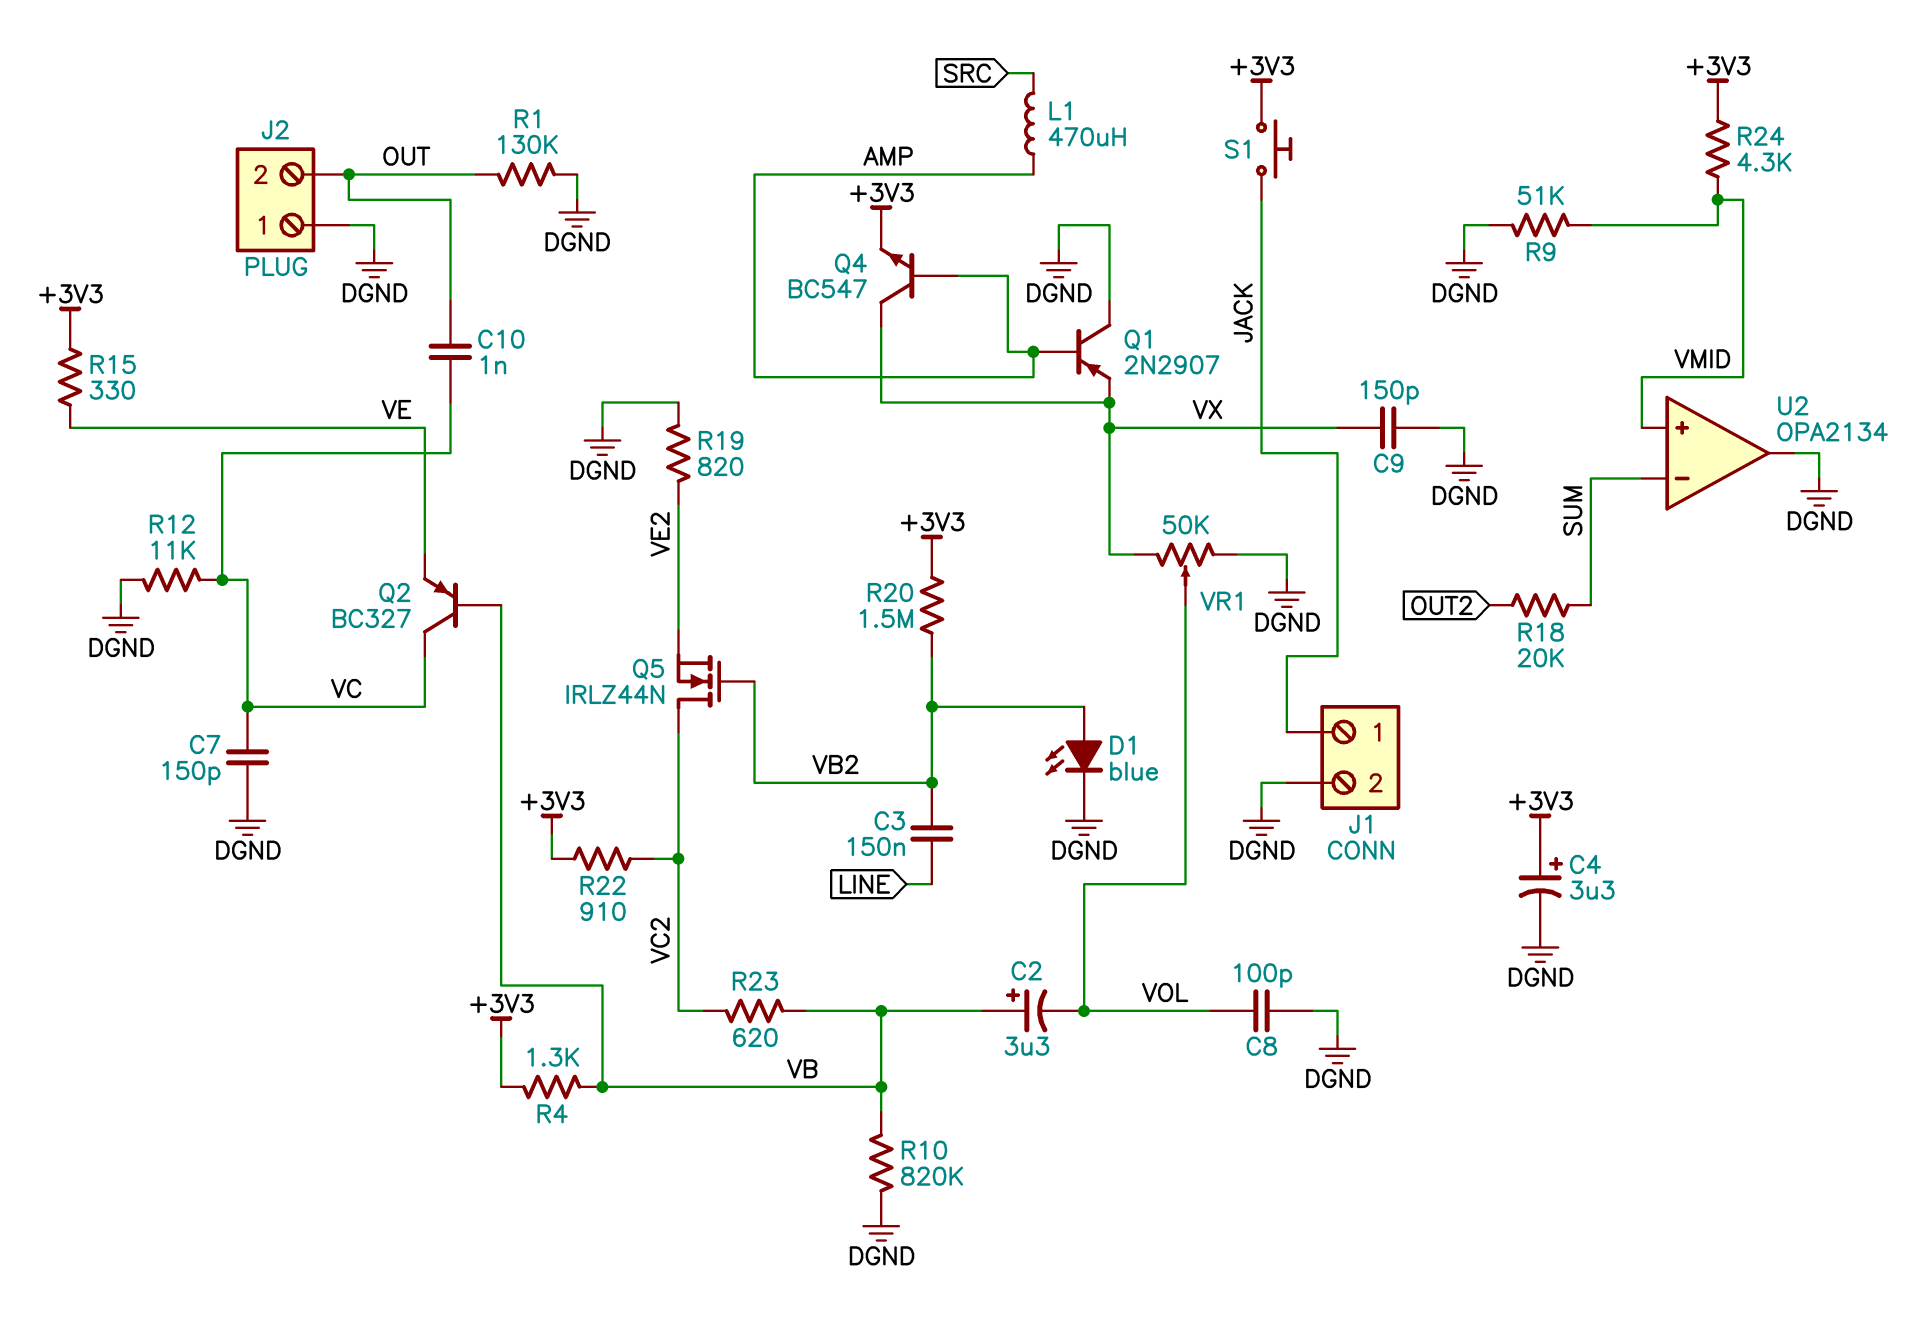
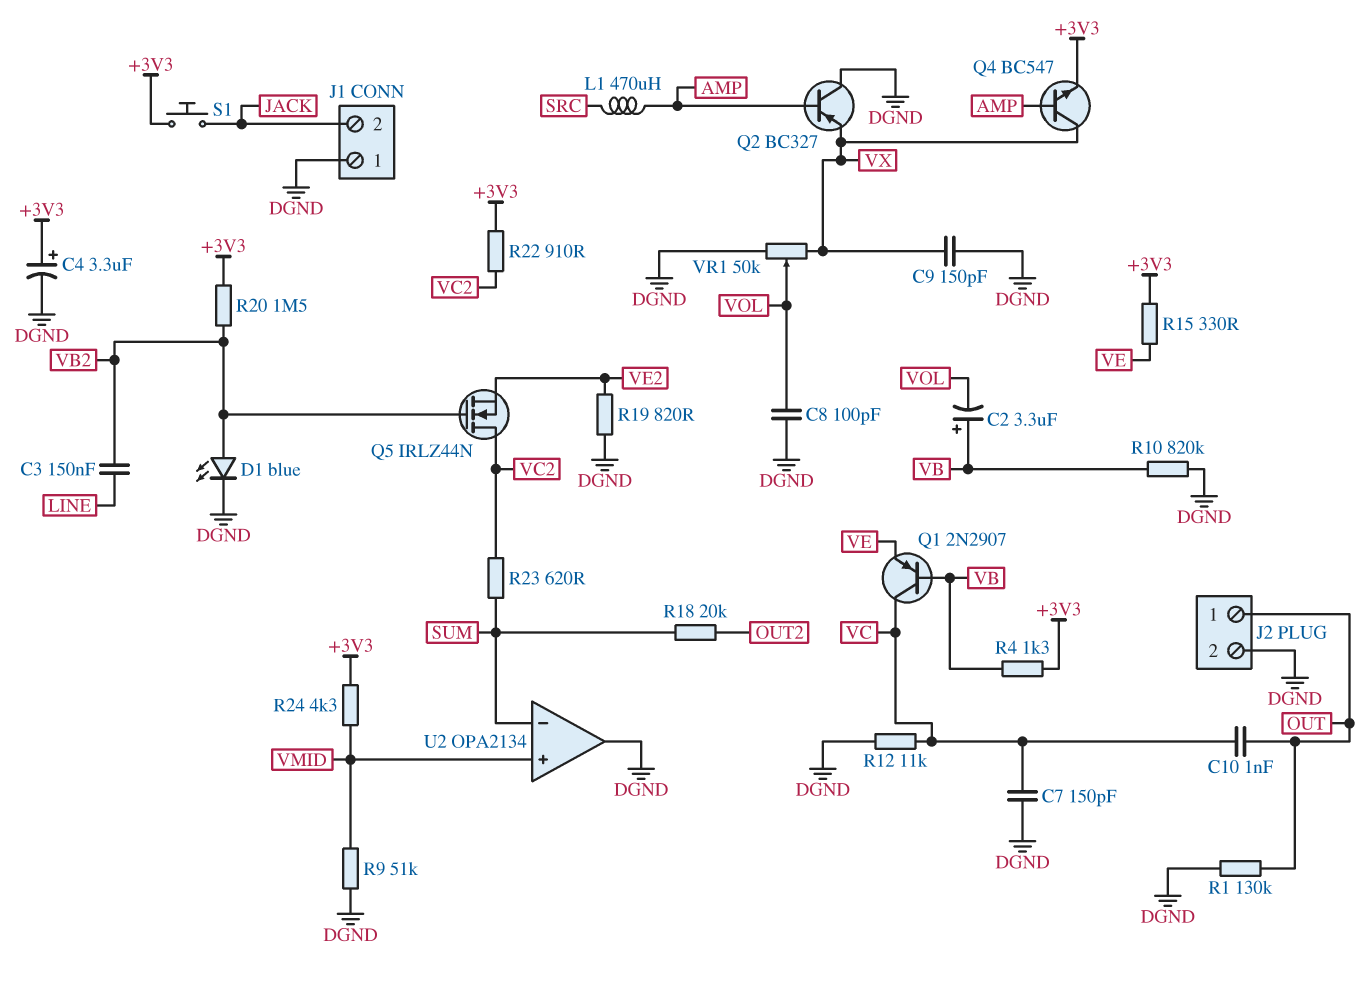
J1 pin 1: JACK -> DGND
J1 pin 2: DGND -> JACK
J2 pin 1: DGND -> OUT
J2 pin 2: OUT -> DGND
Q1: PNP 2N2907 (B AMP, C DGND, E VX) -> PNP 2N2907 (B VB, C VC, E VE)
Q2: PNP BC327 (B VB, C VC, E VE) -> PNP BC327 (B AMP, C DGND, E VX)
R23: 620 (VB, VC2) -> 620 (SUM, VC2)

